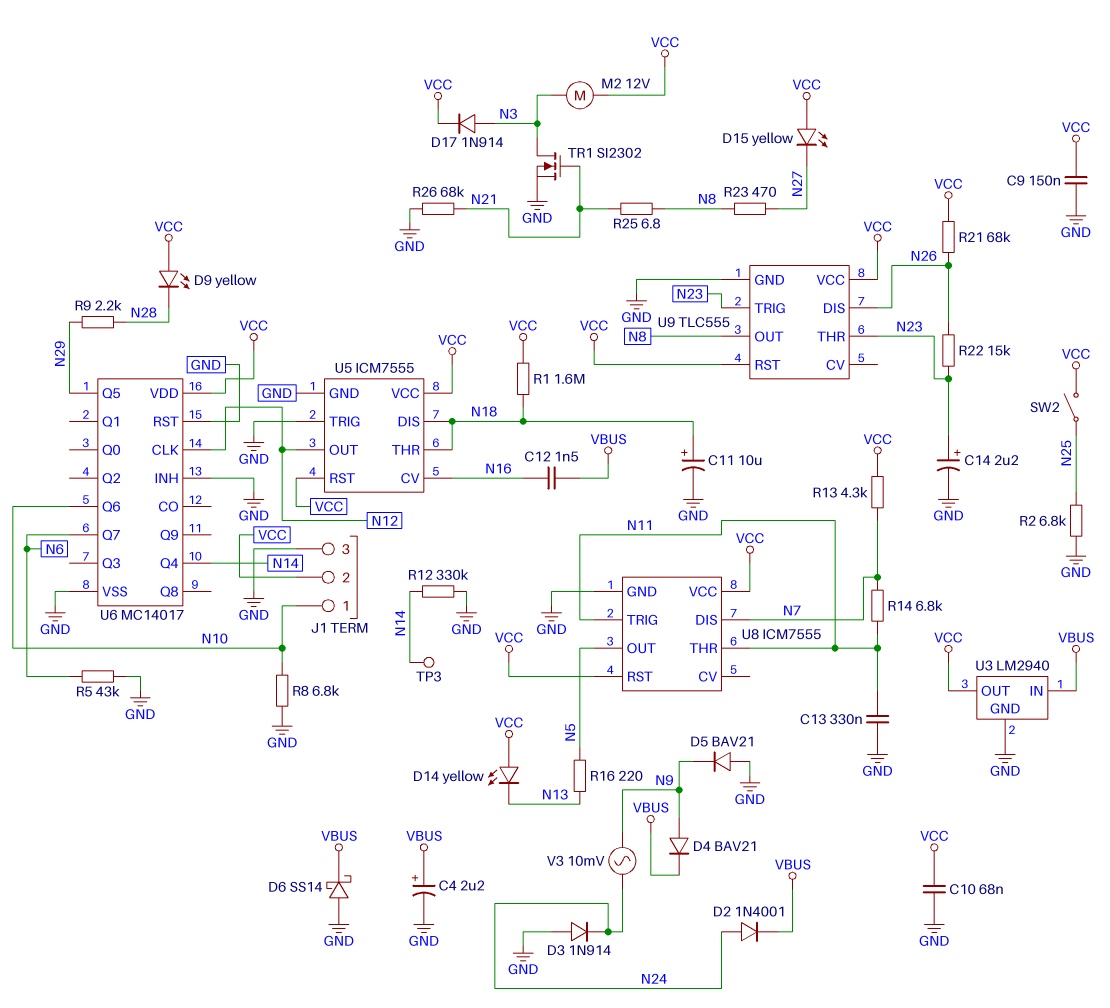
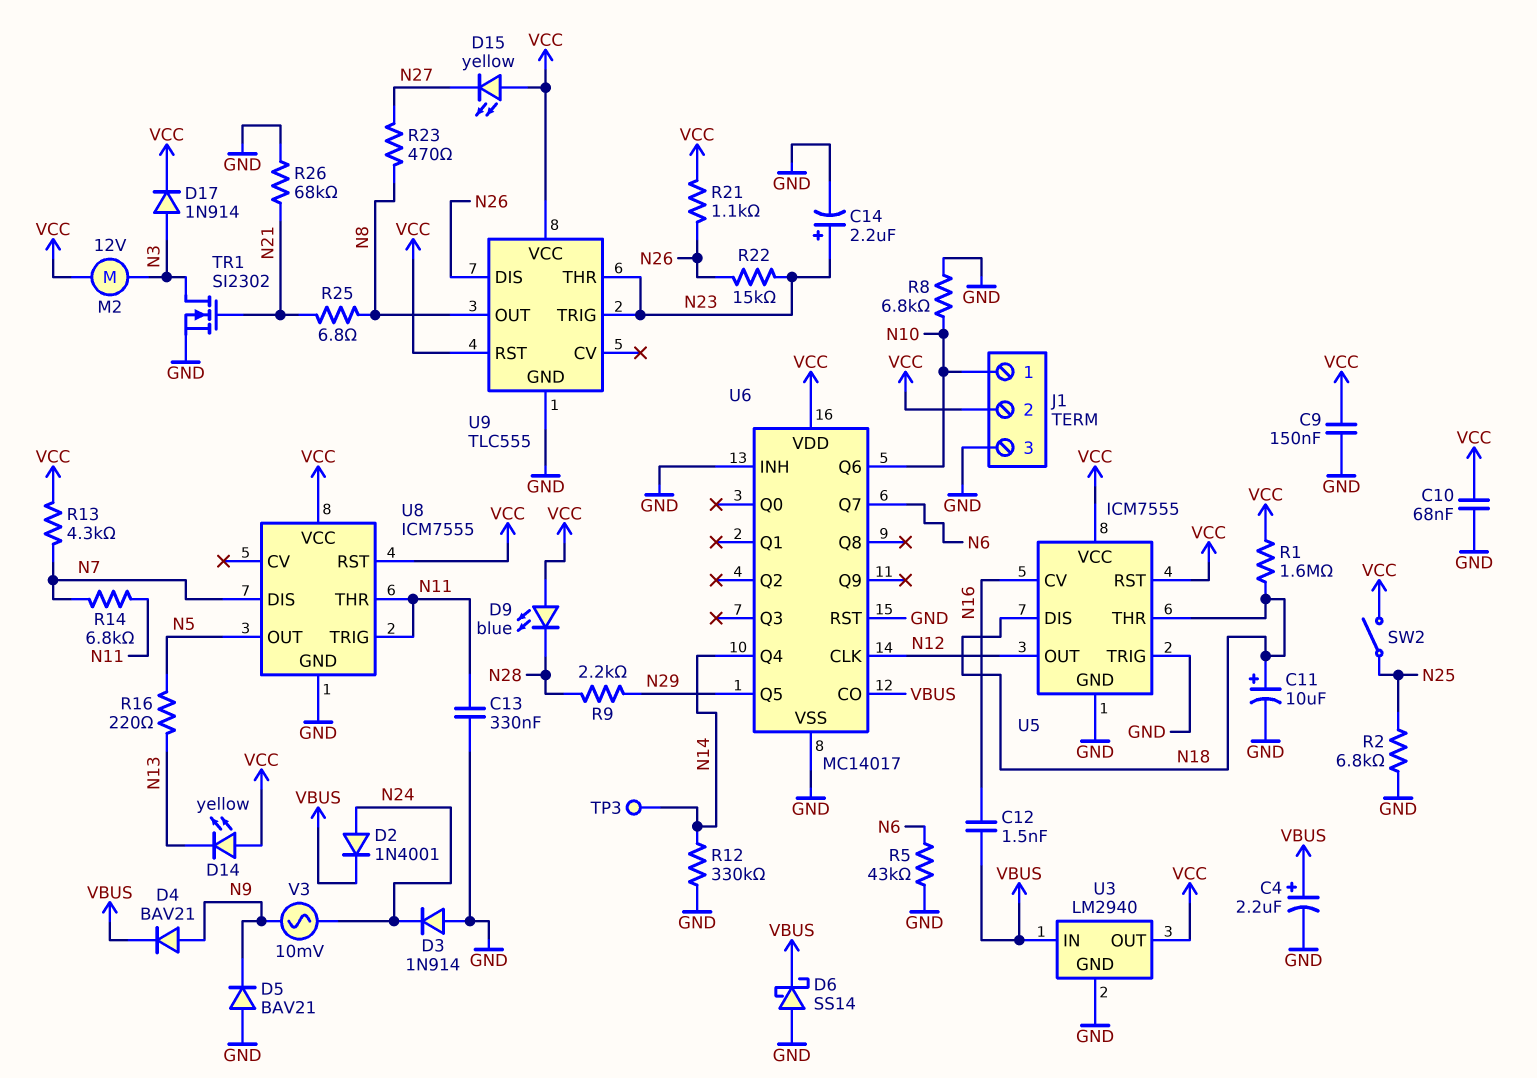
D9: LED yellow (A VCC, K N28) -> LED blue (A VCC, K N28)
R21: 68k (N26, VCC) -> 1.1k (N26, VCC)
U6 pin CO: none -> VBUS

